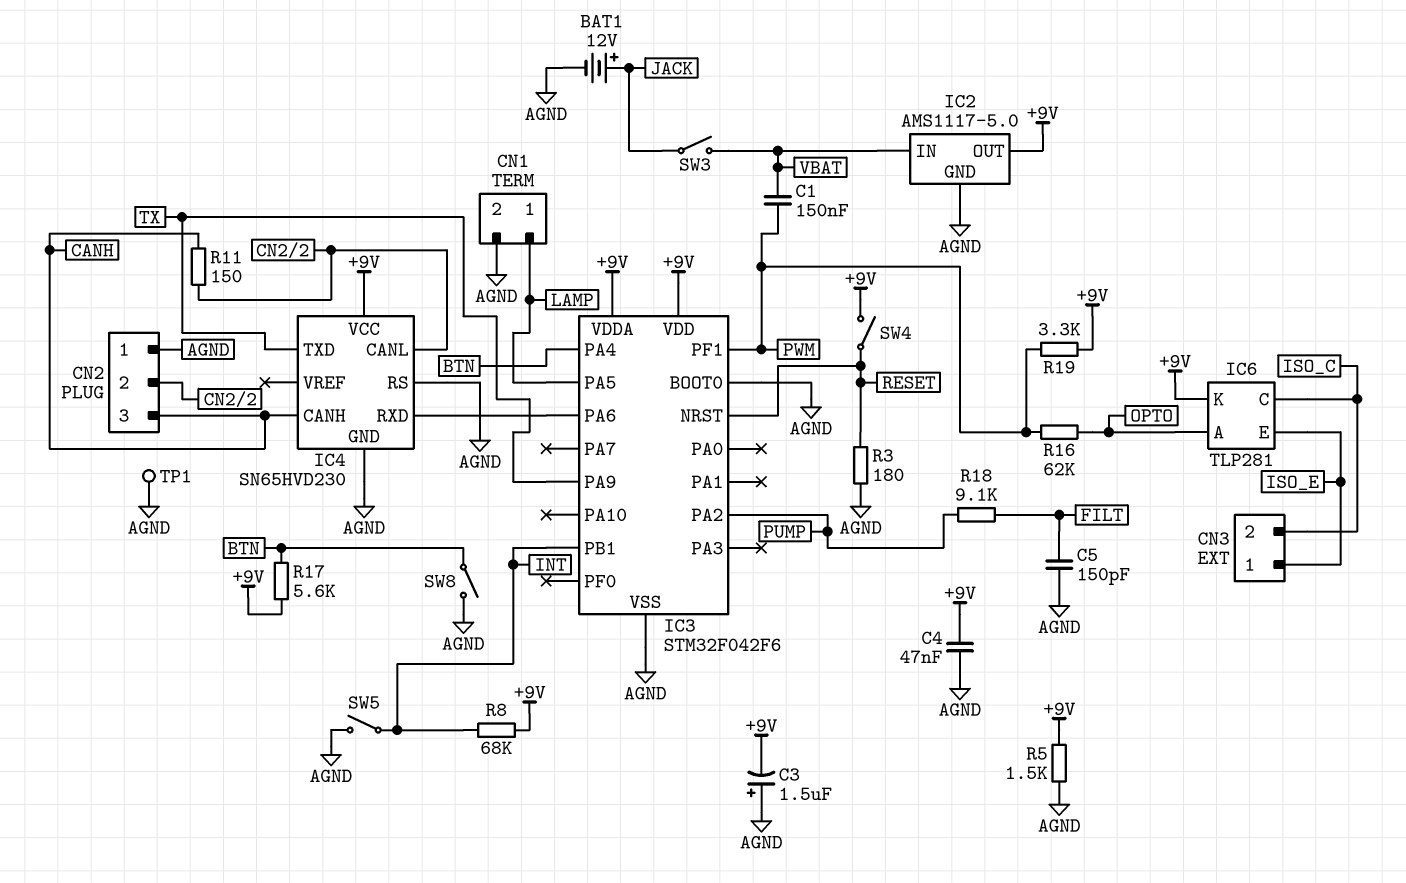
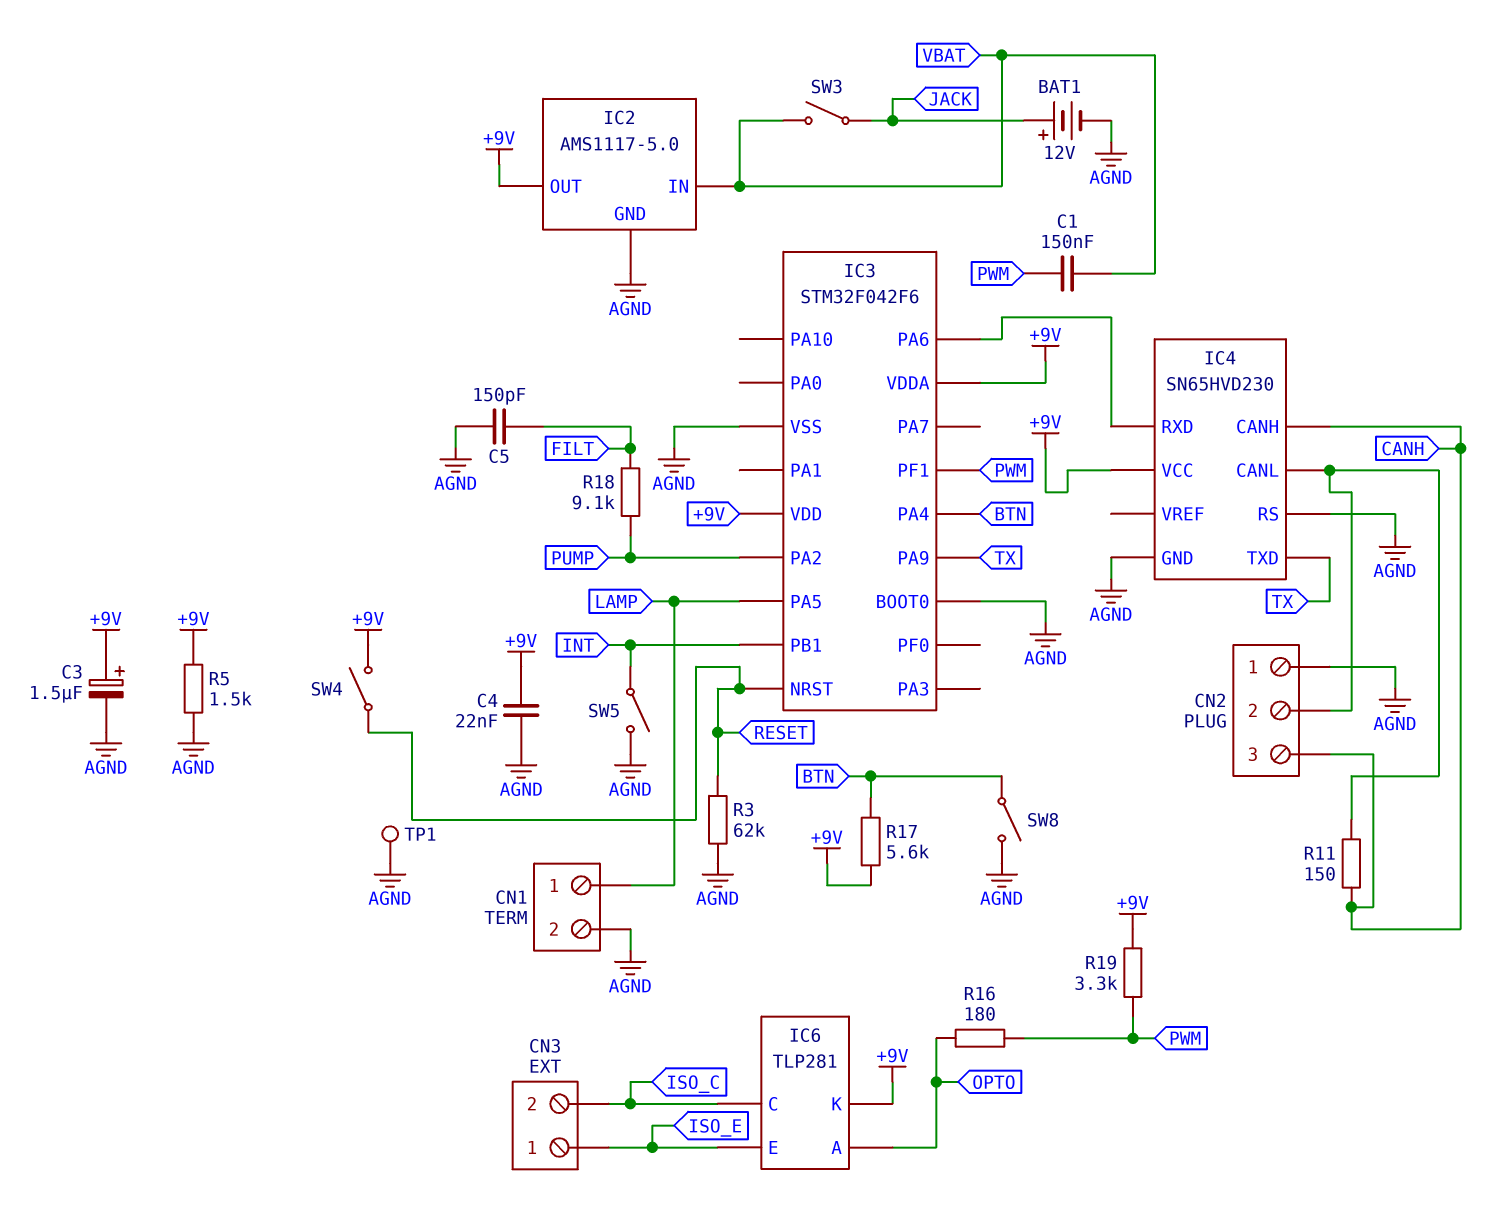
C3: 1.5uF (plus AGND, minus +9V) -> 1.5uF (plus +9V, minus AGND)
C4: 47nF (+9V, AGND) -> 22nF (+9V, AGND)
R3: 180 (AGND, RESET) -> 62k (AGND, RESET)
R8: 68k (+9V, INT) -> none
R16: 62k (OPTO, PWM) -> 180 (OPTO, PWM)

